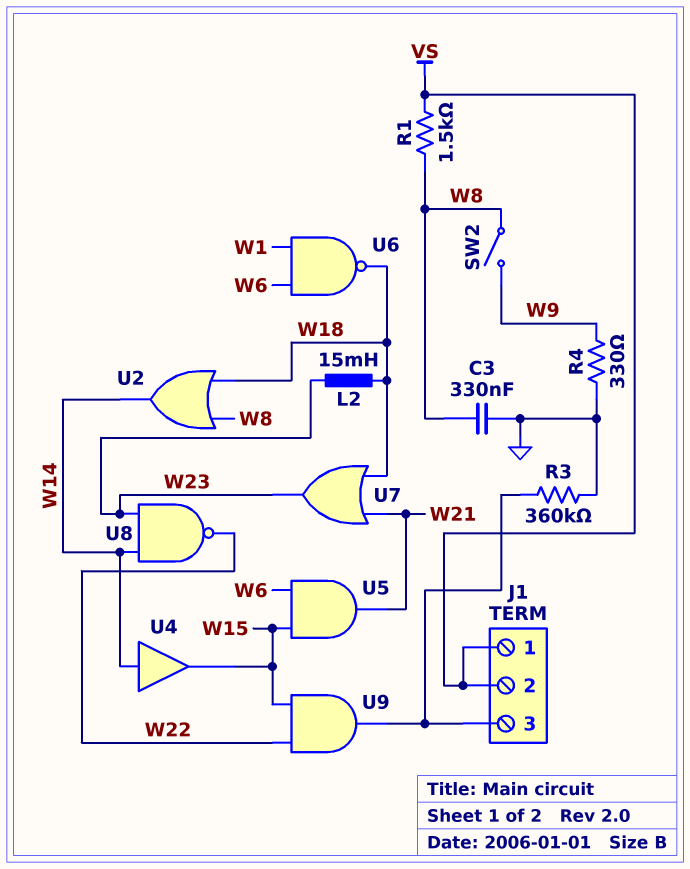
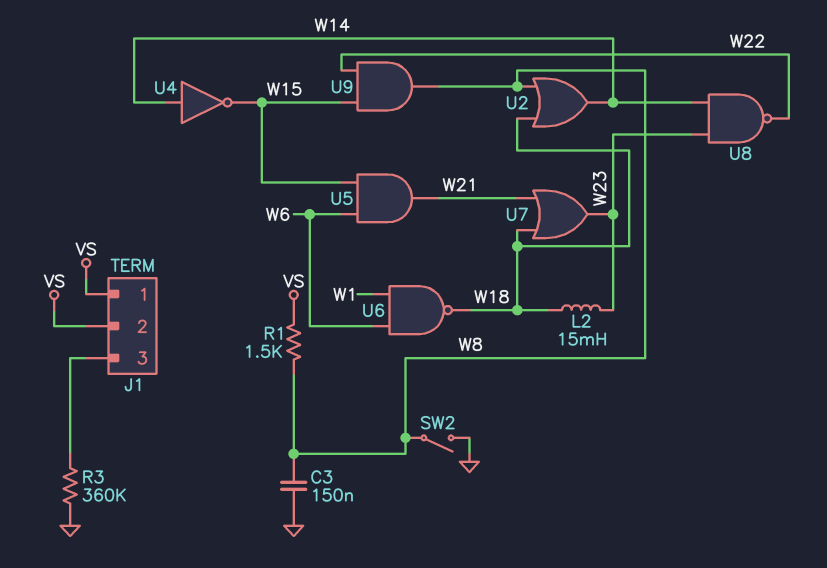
C3: 330nF (GND, W8) -> 150nF (GND, W8)
R4: 330 (GND, W9) -> none
SW2: switch (W8, W9) -> switch (GND, W8)
U4: buffer (in W14, out W15) -> NOT (in W14, out W15)
U9: AND (in W15, in W22, out J1/3) -> AND (in W15, in W22, out W8)

